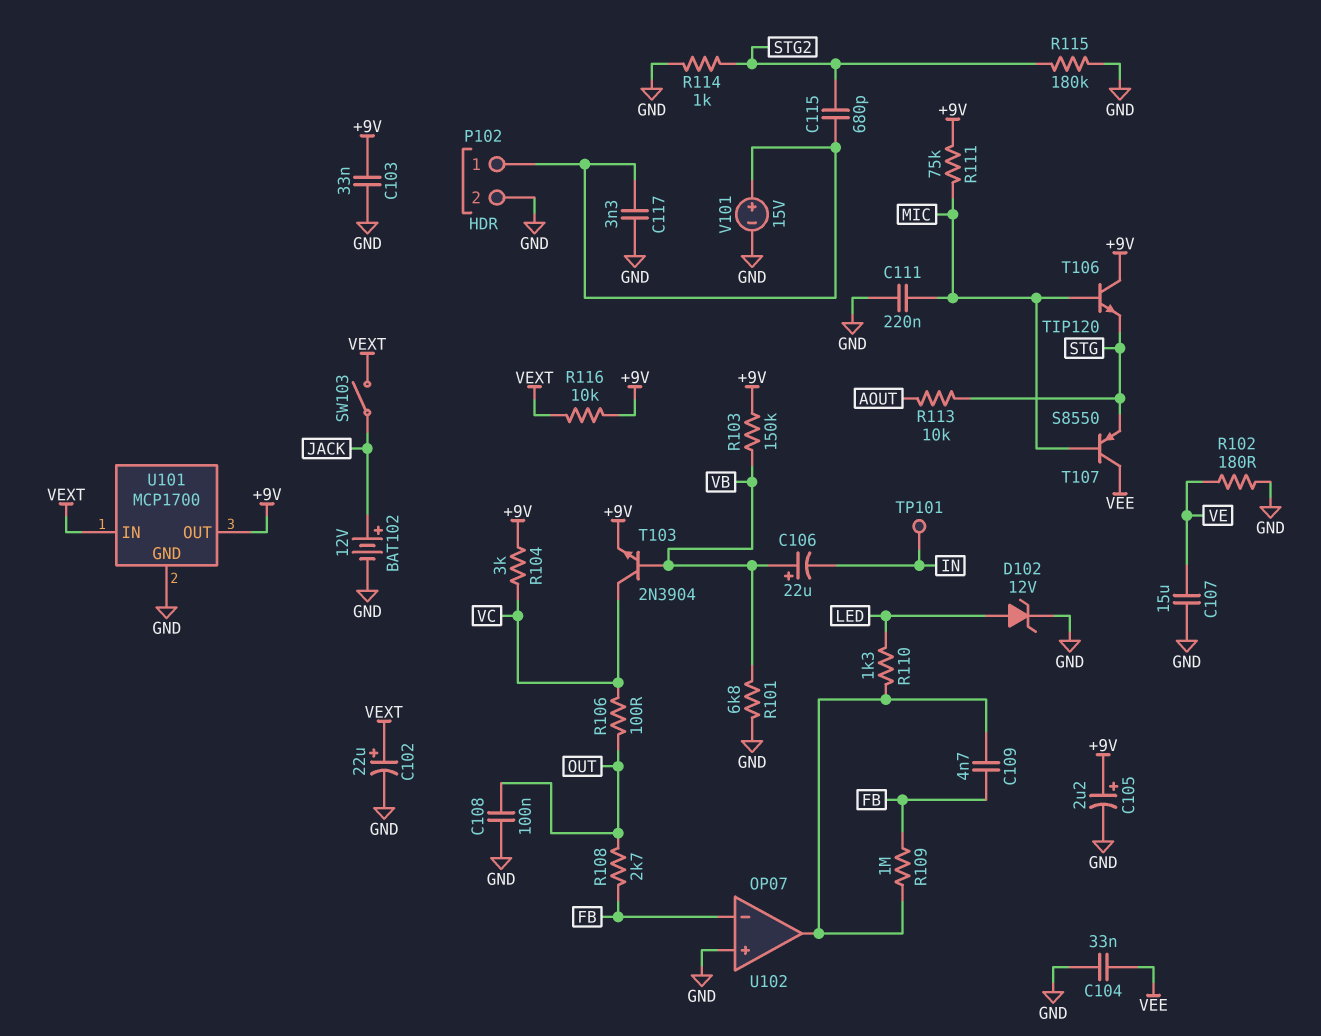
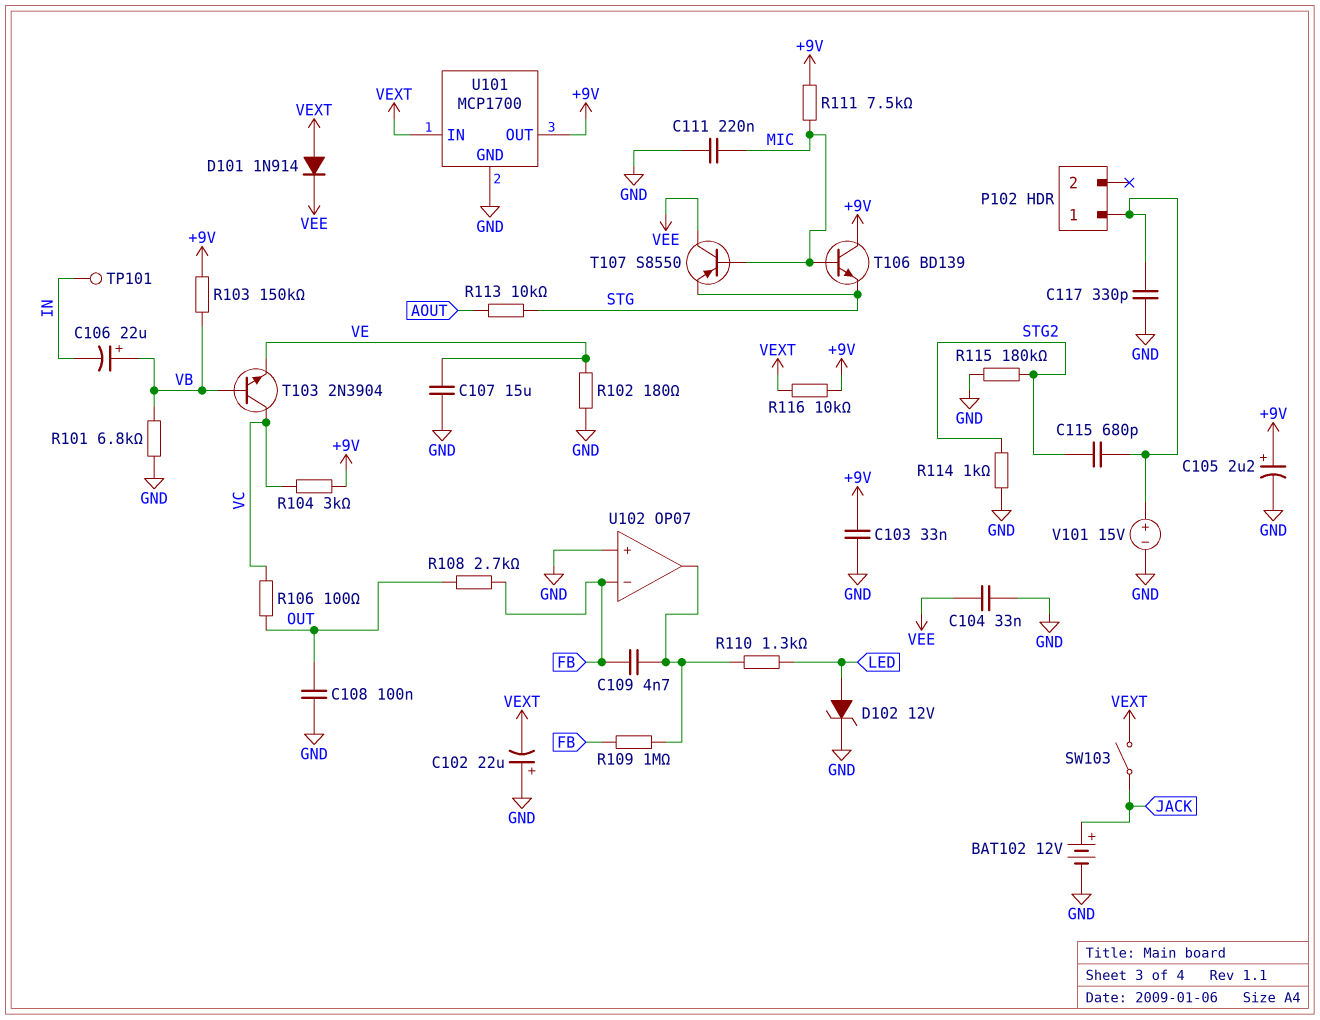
C102: 22uF (plus VEXT, minus GND) -> 22uF (plus GND, minus VEXT)
C117: 3.3nF (GND, P102/1) -> 330pF (GND, P102/1)
D101: none -> diode 1N914 (A VEXT, K VEE)
P102 pin 2: GND -> none
R111: 75k (+9V, MIC) -> 7.5k (+9V, MIC)
T103: NPN 2N3904 (B VB, C VC, E +9V) -> NPN 2N3904 (B VB, C VC, E VE)
T106: NPN TIP120 (B MIC, C +9V, E STG) -> NPN BD139 (B MIC, C +9V, E STG)

